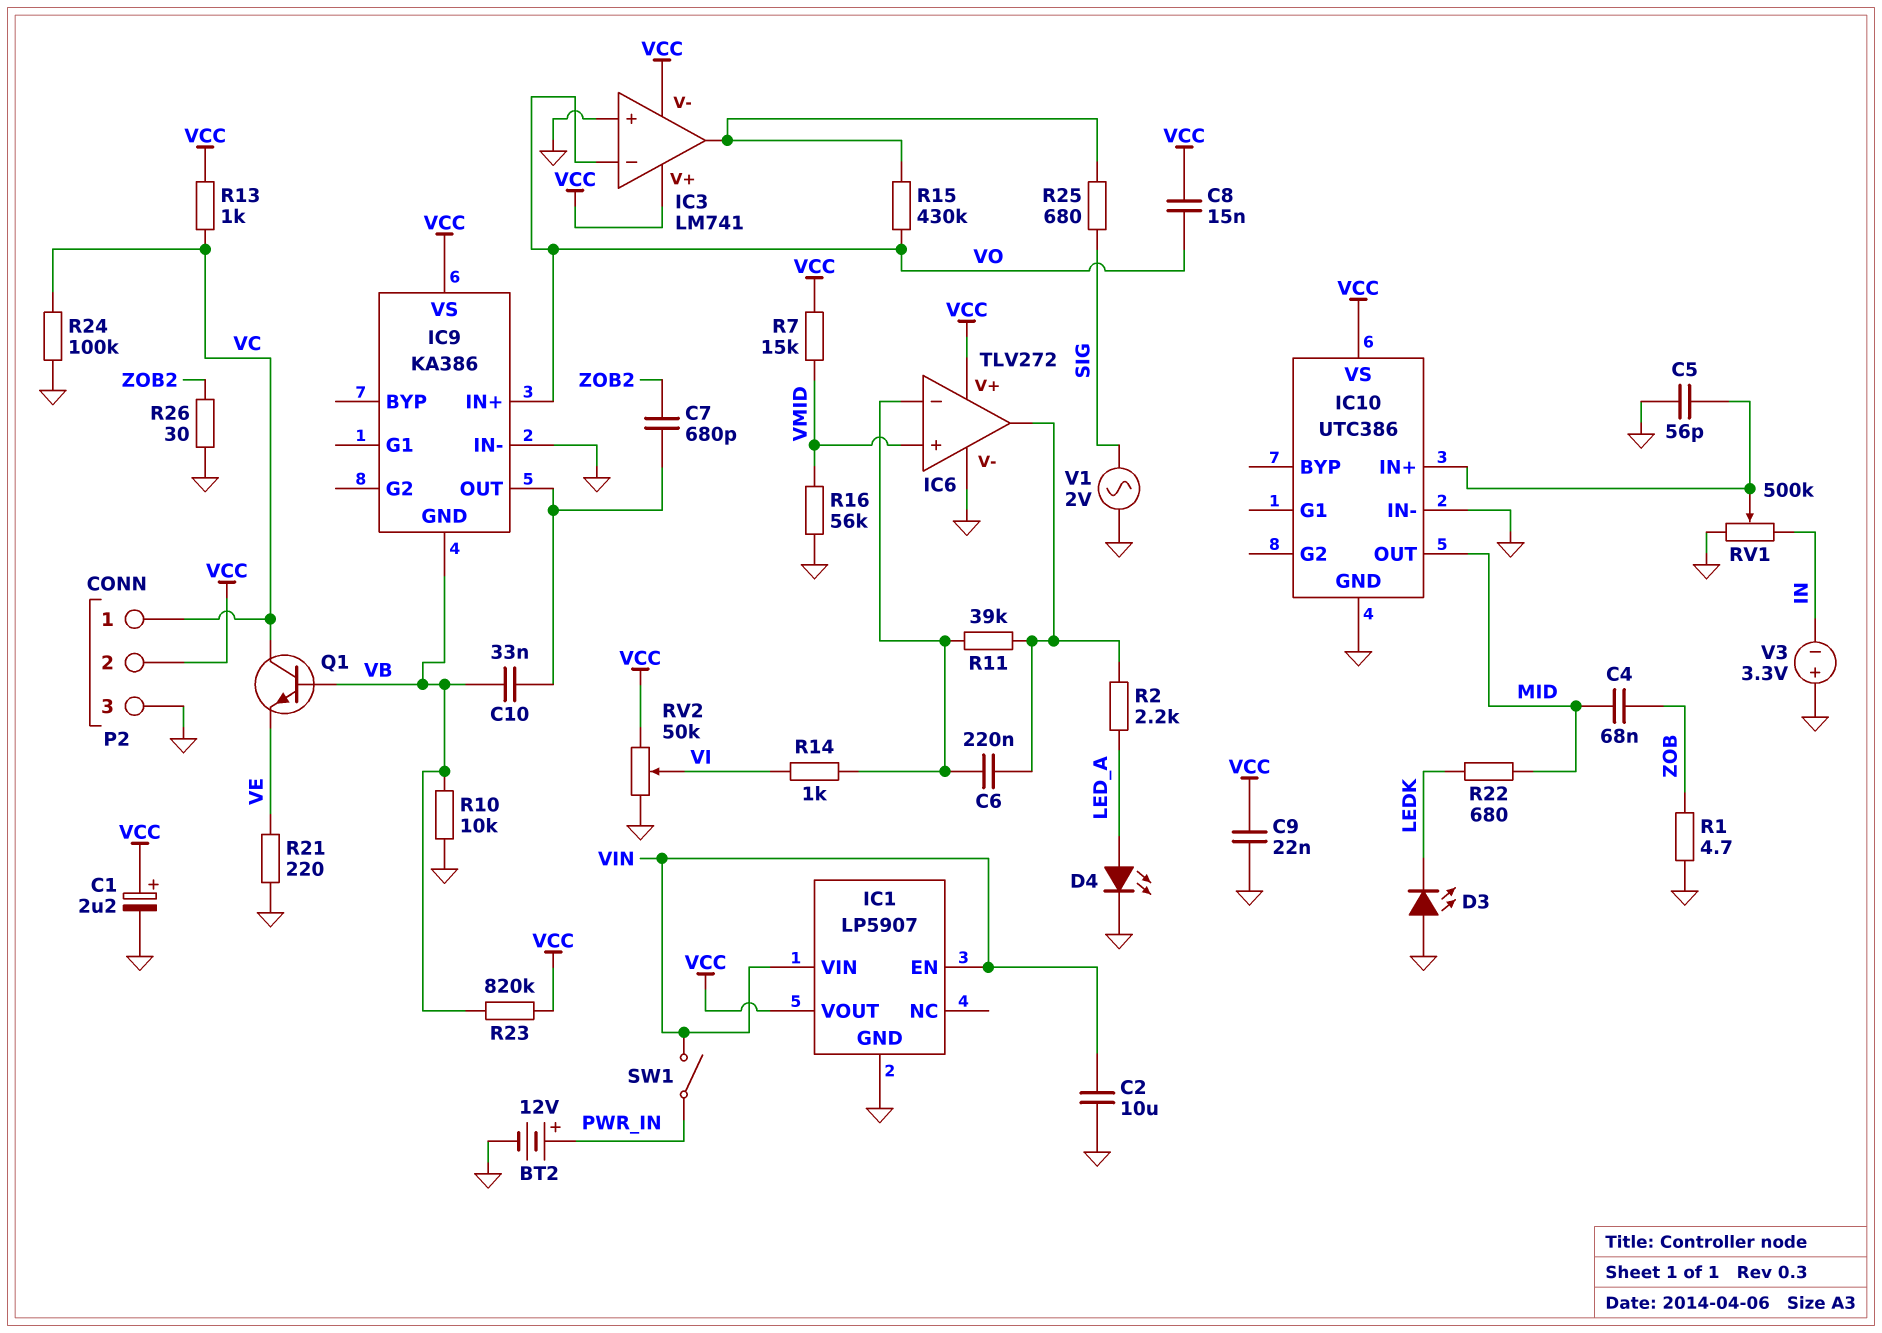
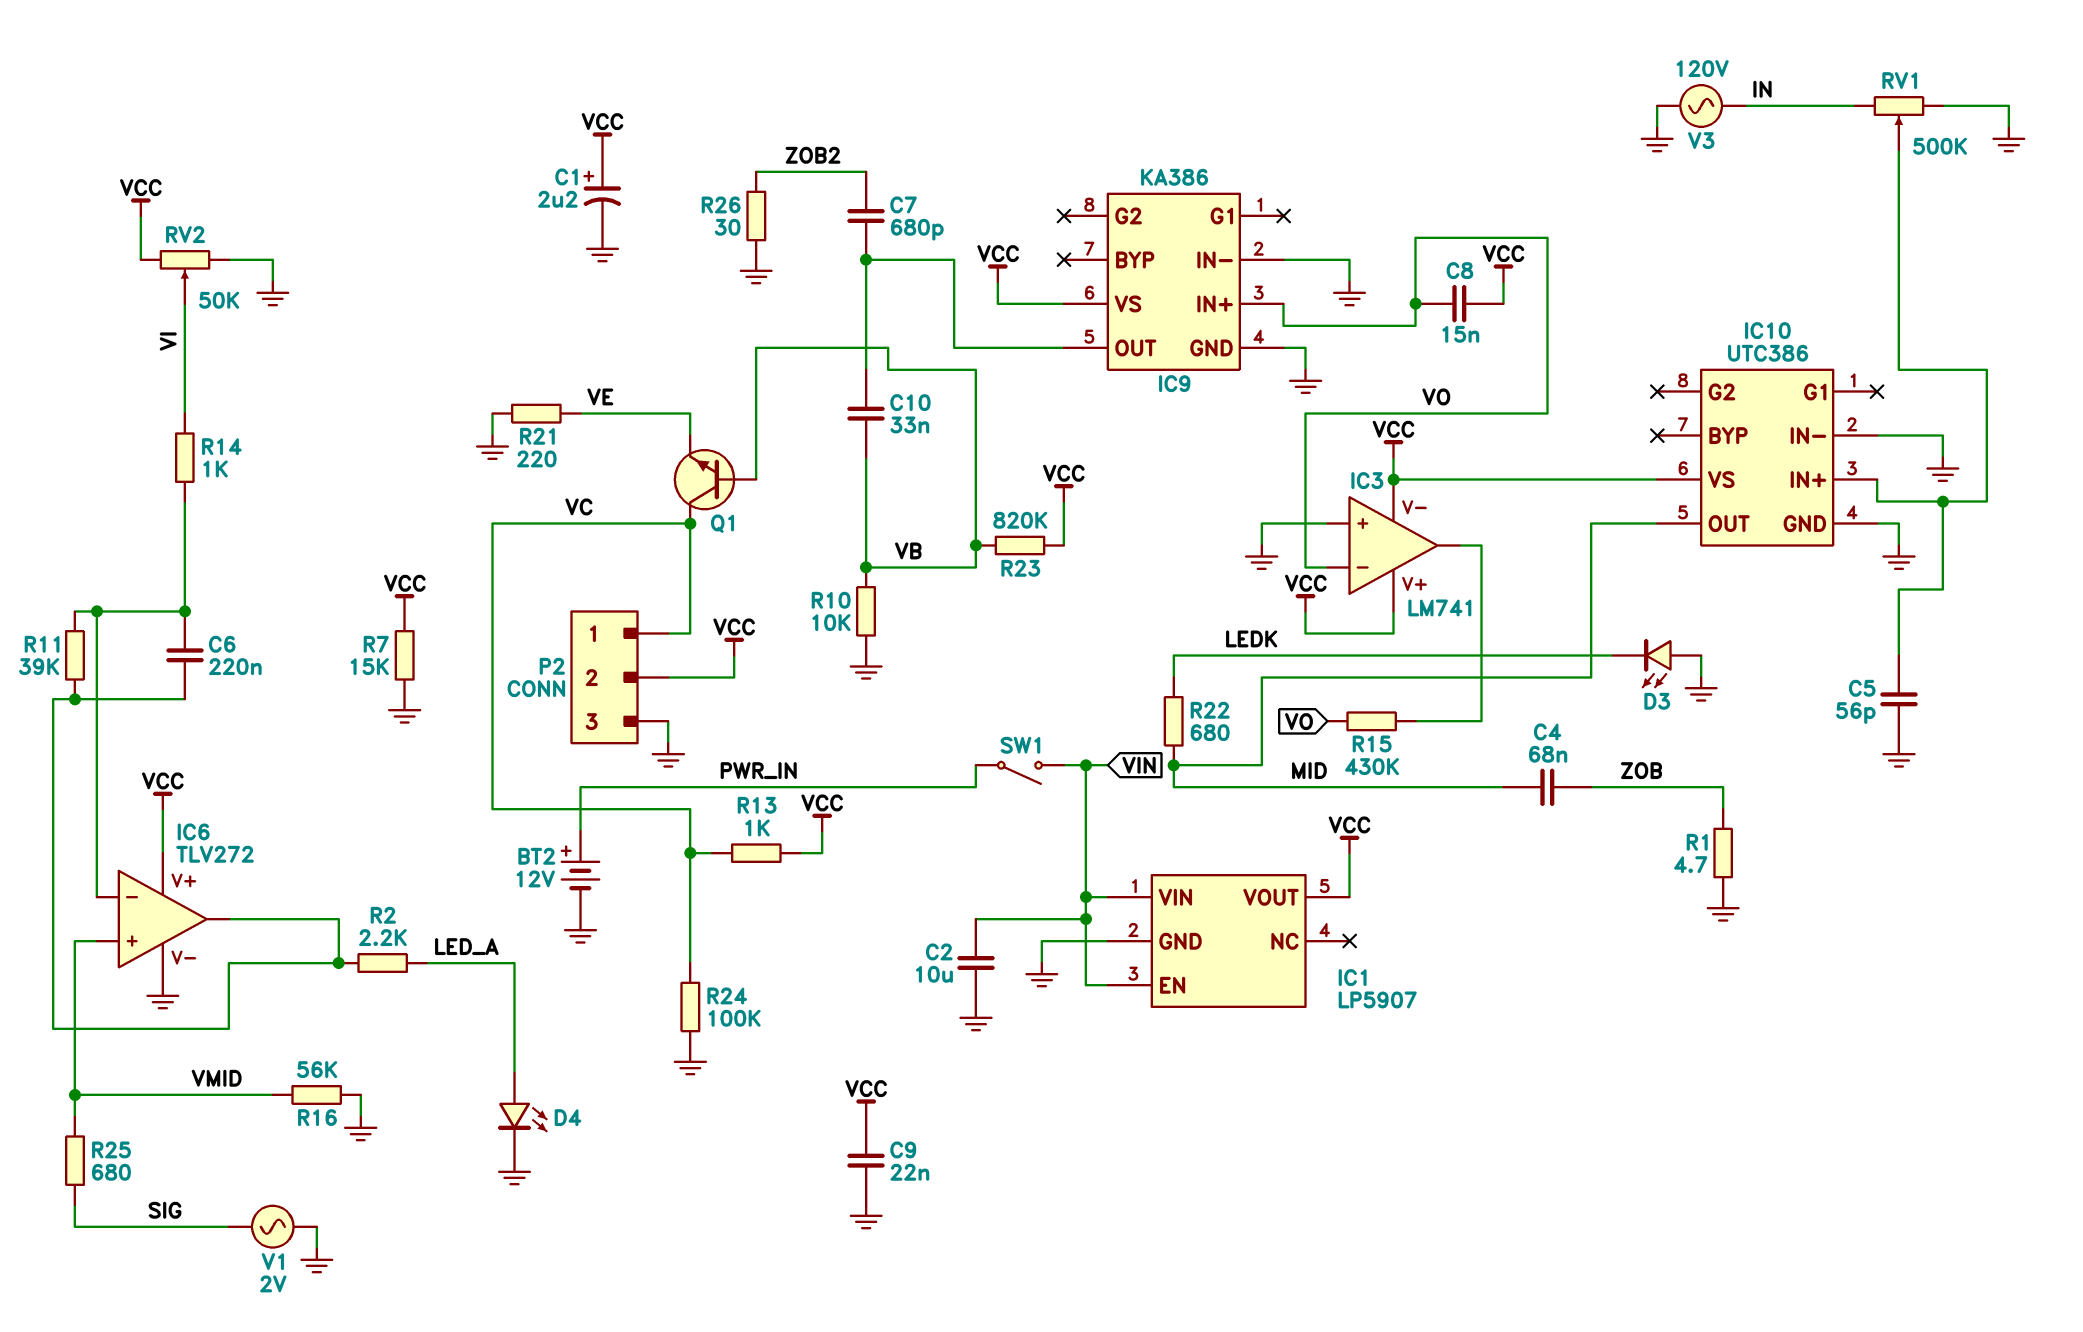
IC9 pin GND: VB -> GND
R7: 15k (VCC, VMID) -> 15k (GND, VCC)
R25: 680 (IC3/out, SIG) -> 680 (SIG, VMID)
V3: 3.3V (plus GND, minus IN) -> AC 120V (GND, IN)

